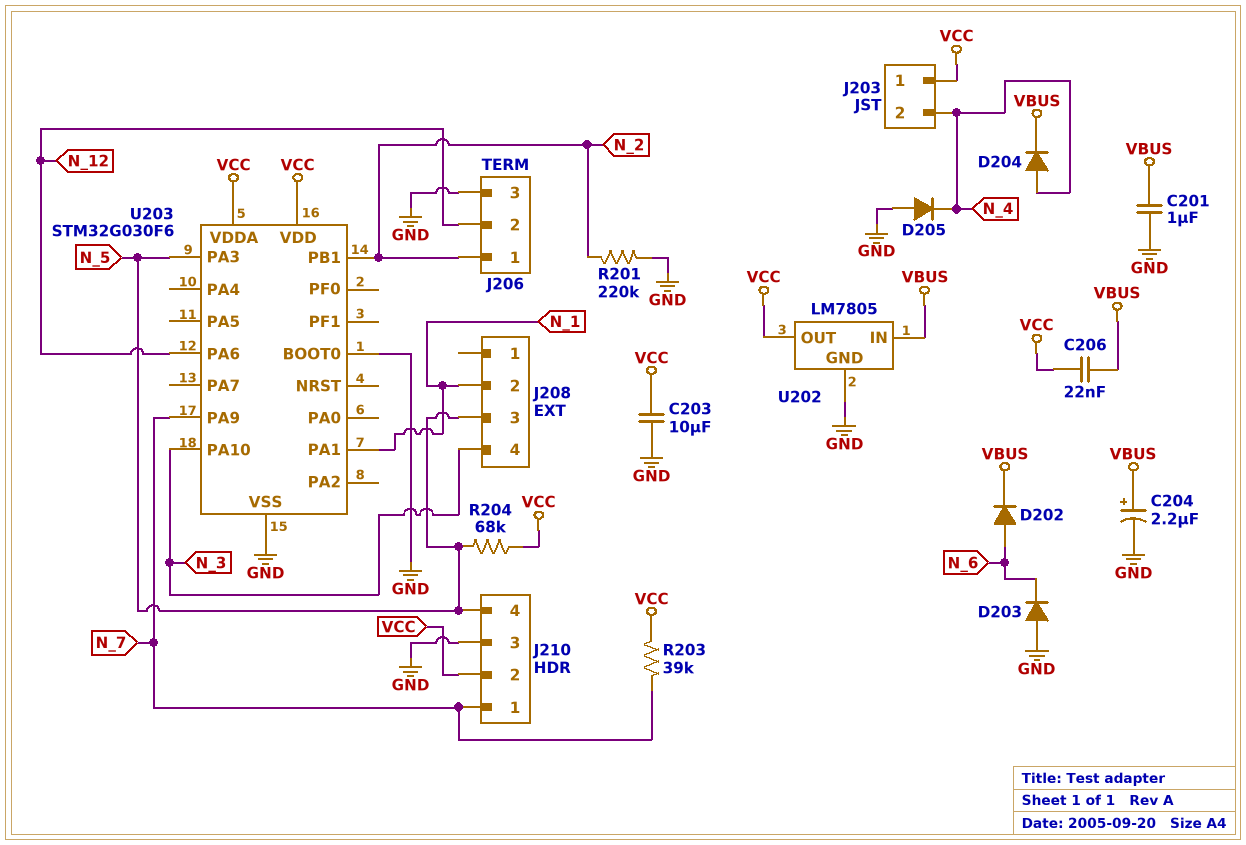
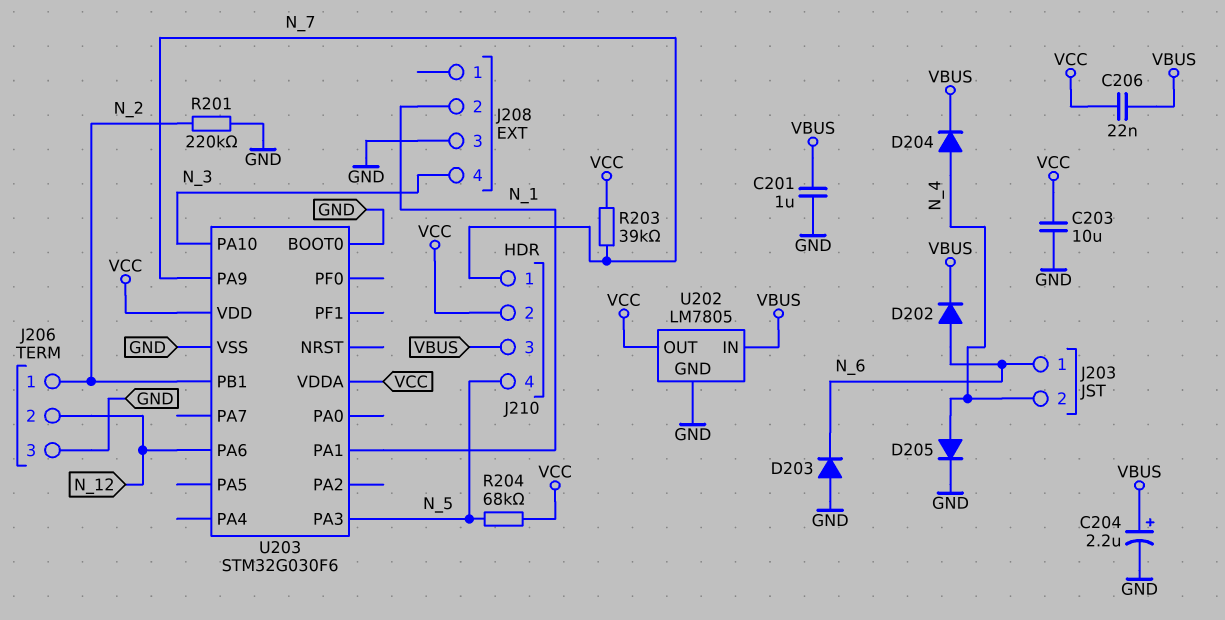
D205: diode (A GND, K N_4) -> diode (A N_4, K GND)
J203 pin 1: VCC -> N_6
J208 pin 3: N_5 -> GND
J210 pin 3: GND -> VBUS

